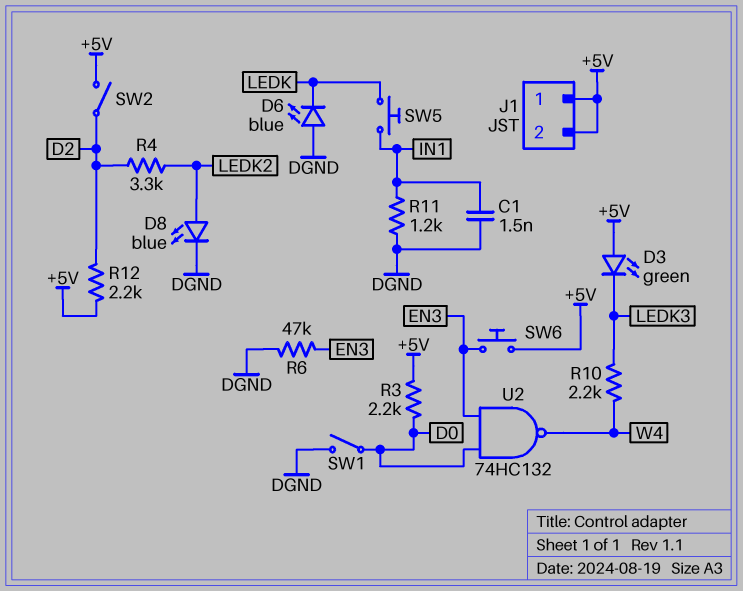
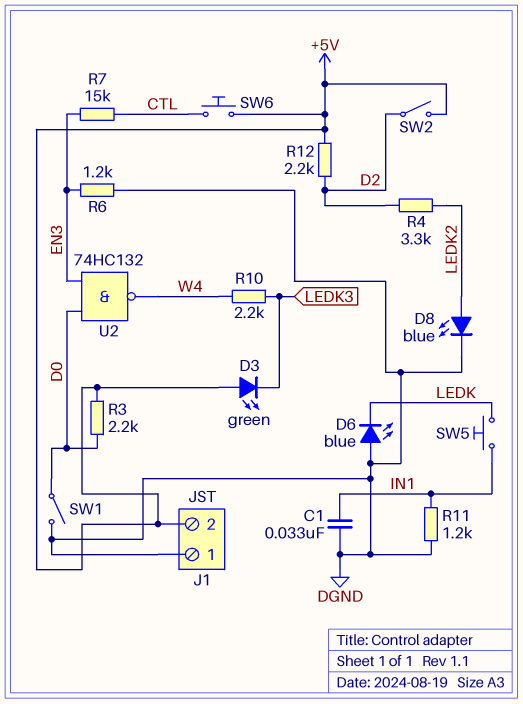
C1: 1.5nF (DGND, IN1) -> 33nF (DGND, IN1)
J1 pin 1: +5V -> DGND
R6: 47k (DGND, EN3) -> 1.2k (DGND, EN3)
R7: none -> 15k (CTL, EN3)
SW6: button (+5V, EN3) -> button (+5V, CTL)

